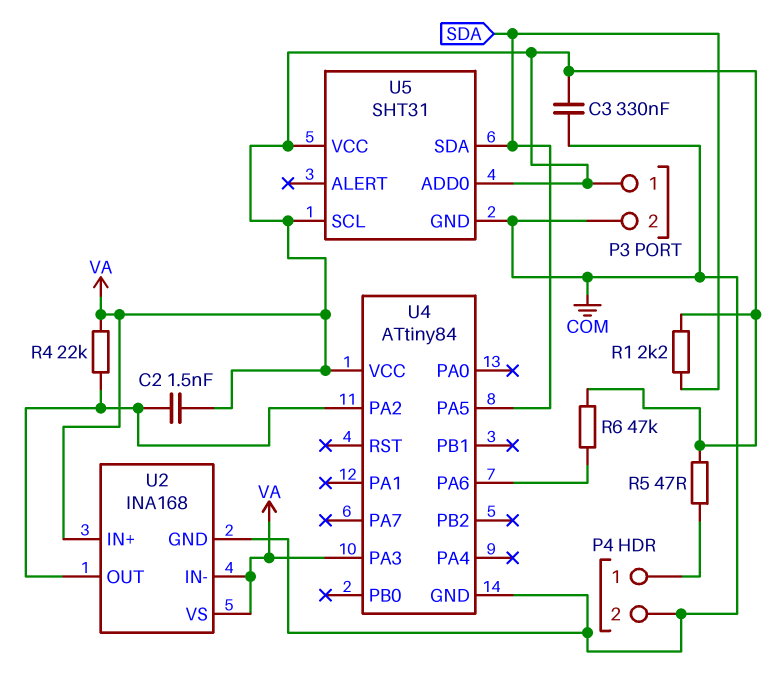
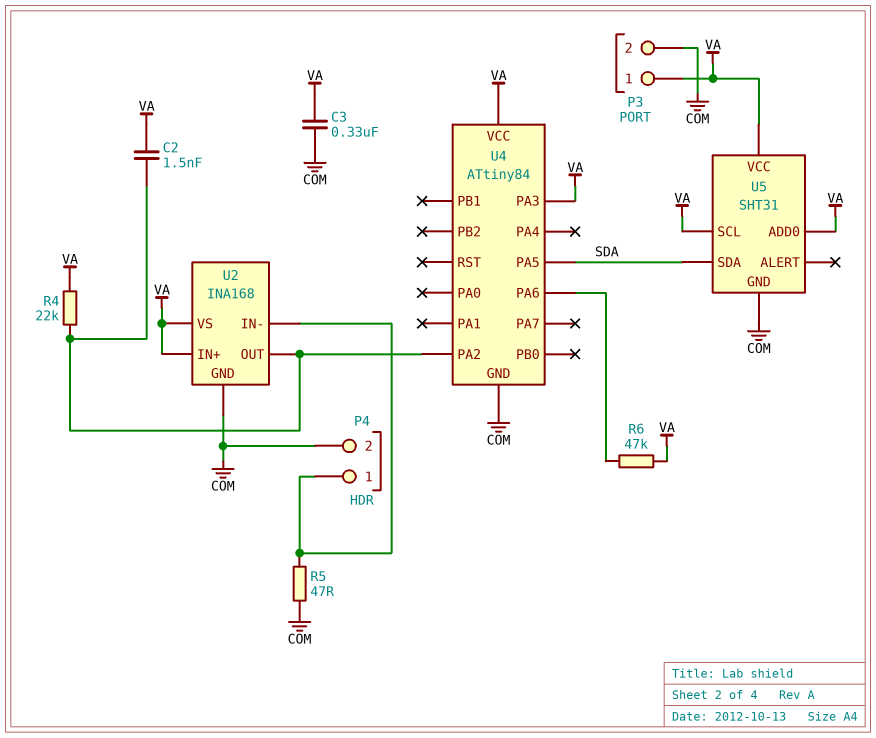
R1: 2.2k (SDA, VA) -> none
R5: 47 (P4/1, VA) -> 47 (COM, P4/1)
U2 pin IN-: VA -> P4/1

